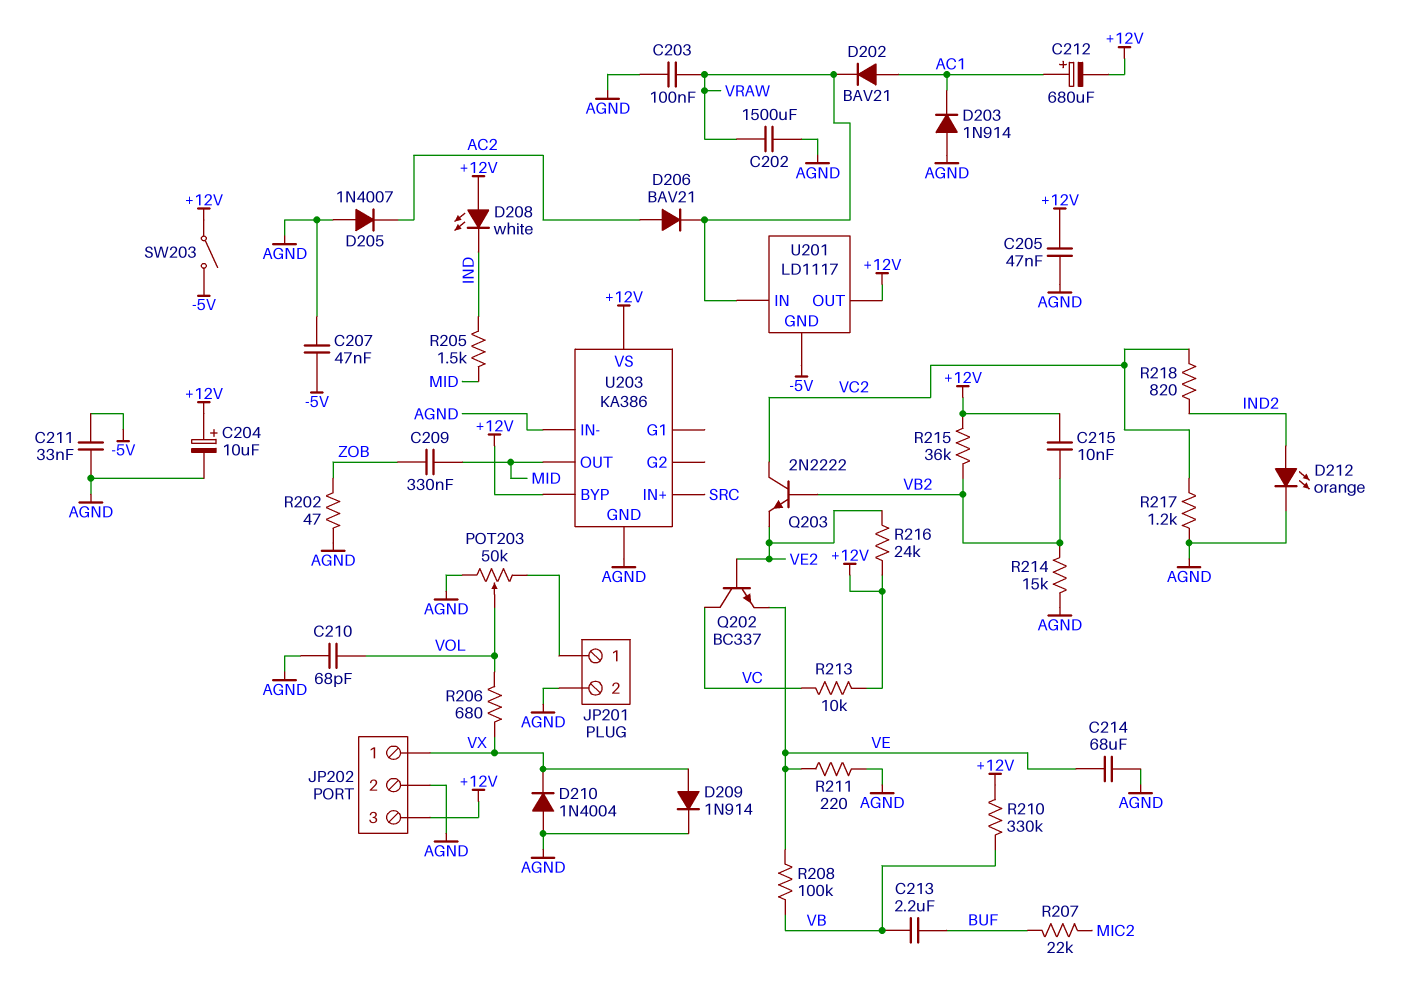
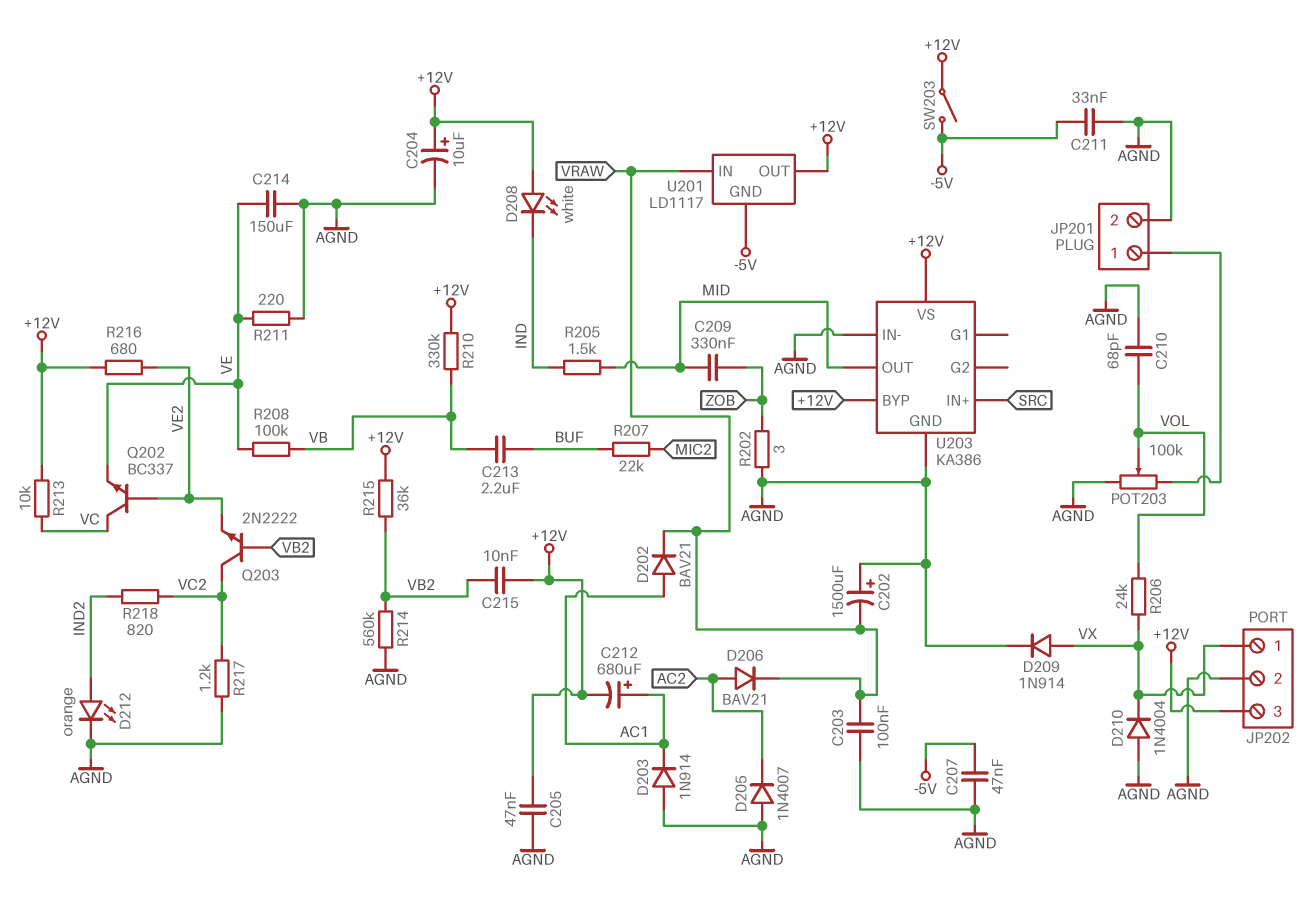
C202: 1500uF (AGND, VRAW) -> 1500uF (plus AGND, minus VRAW)
C214: 68uF (AGND, VE) -> 150uF (AGND, VE)
POT203: 50k (AGND, JP201/1, wiper VOL) -> 100k (AGND, JP201/1, wiper VOL)
R202: 47 (AGND, ZOB) -> 3 (AGND, ZOB)
R206: 680 (VOL, VX) -> 24k (VOL, VX)
R214: 15k (AGND, VB2) -> 560k (AGND, VB2)
R216: 24k (+12V, VE2) -> 680 (+12V, VE2)

